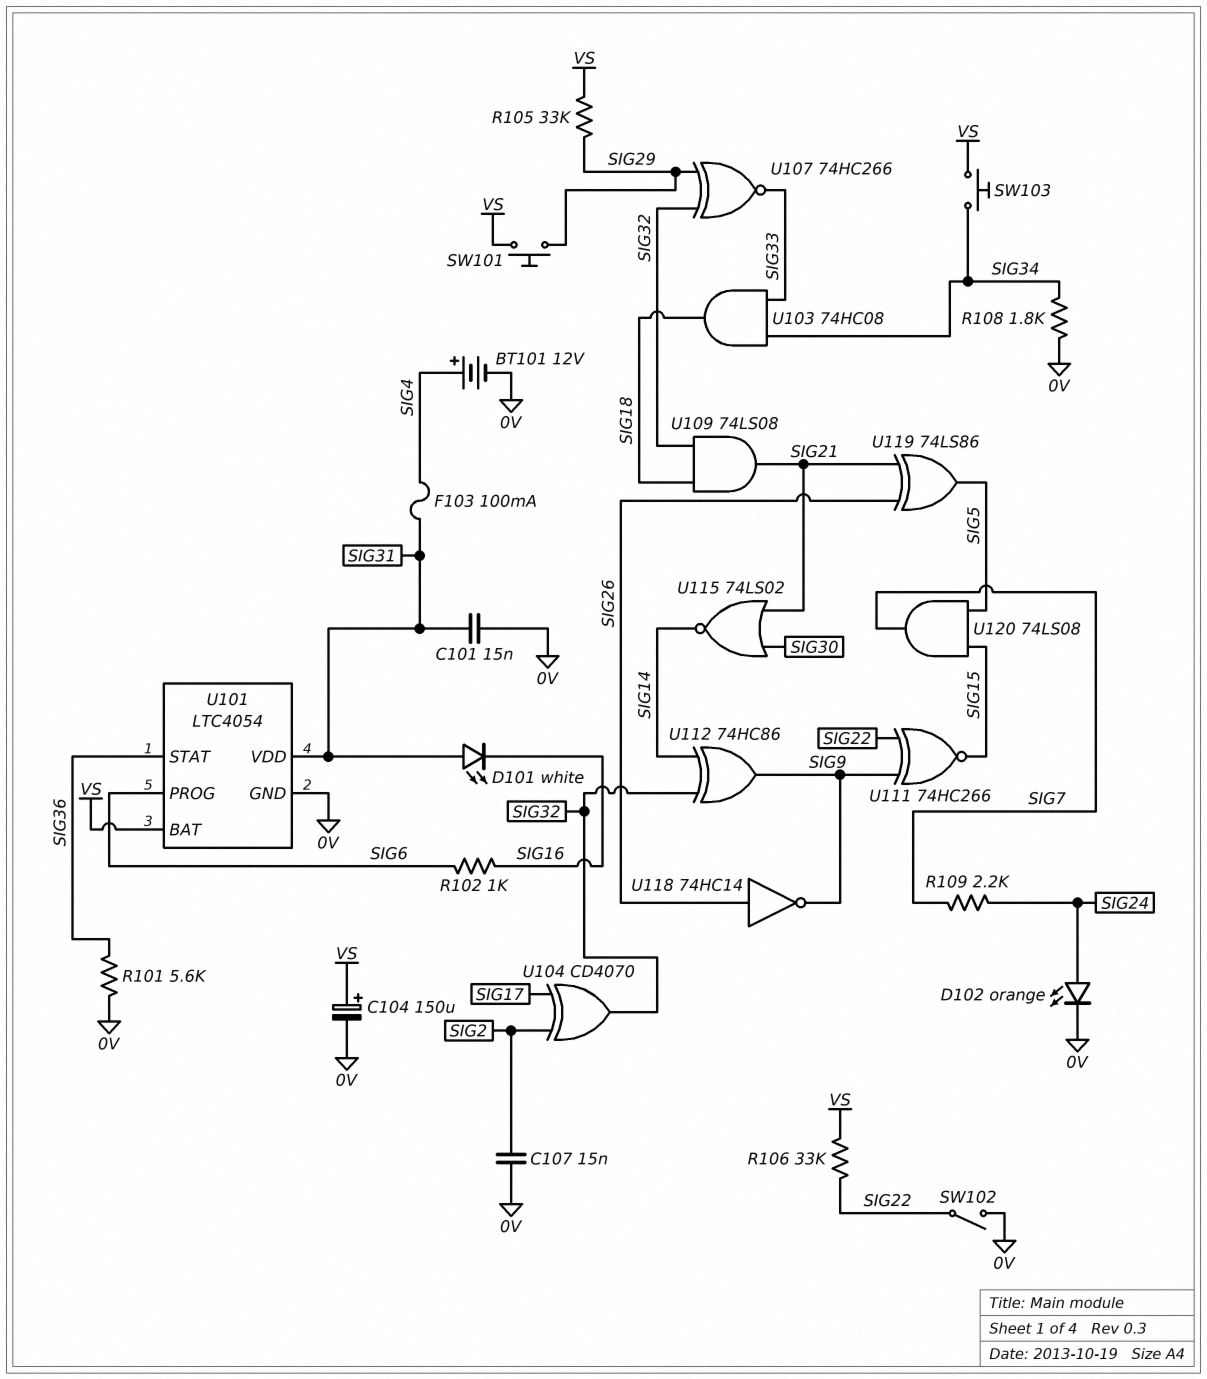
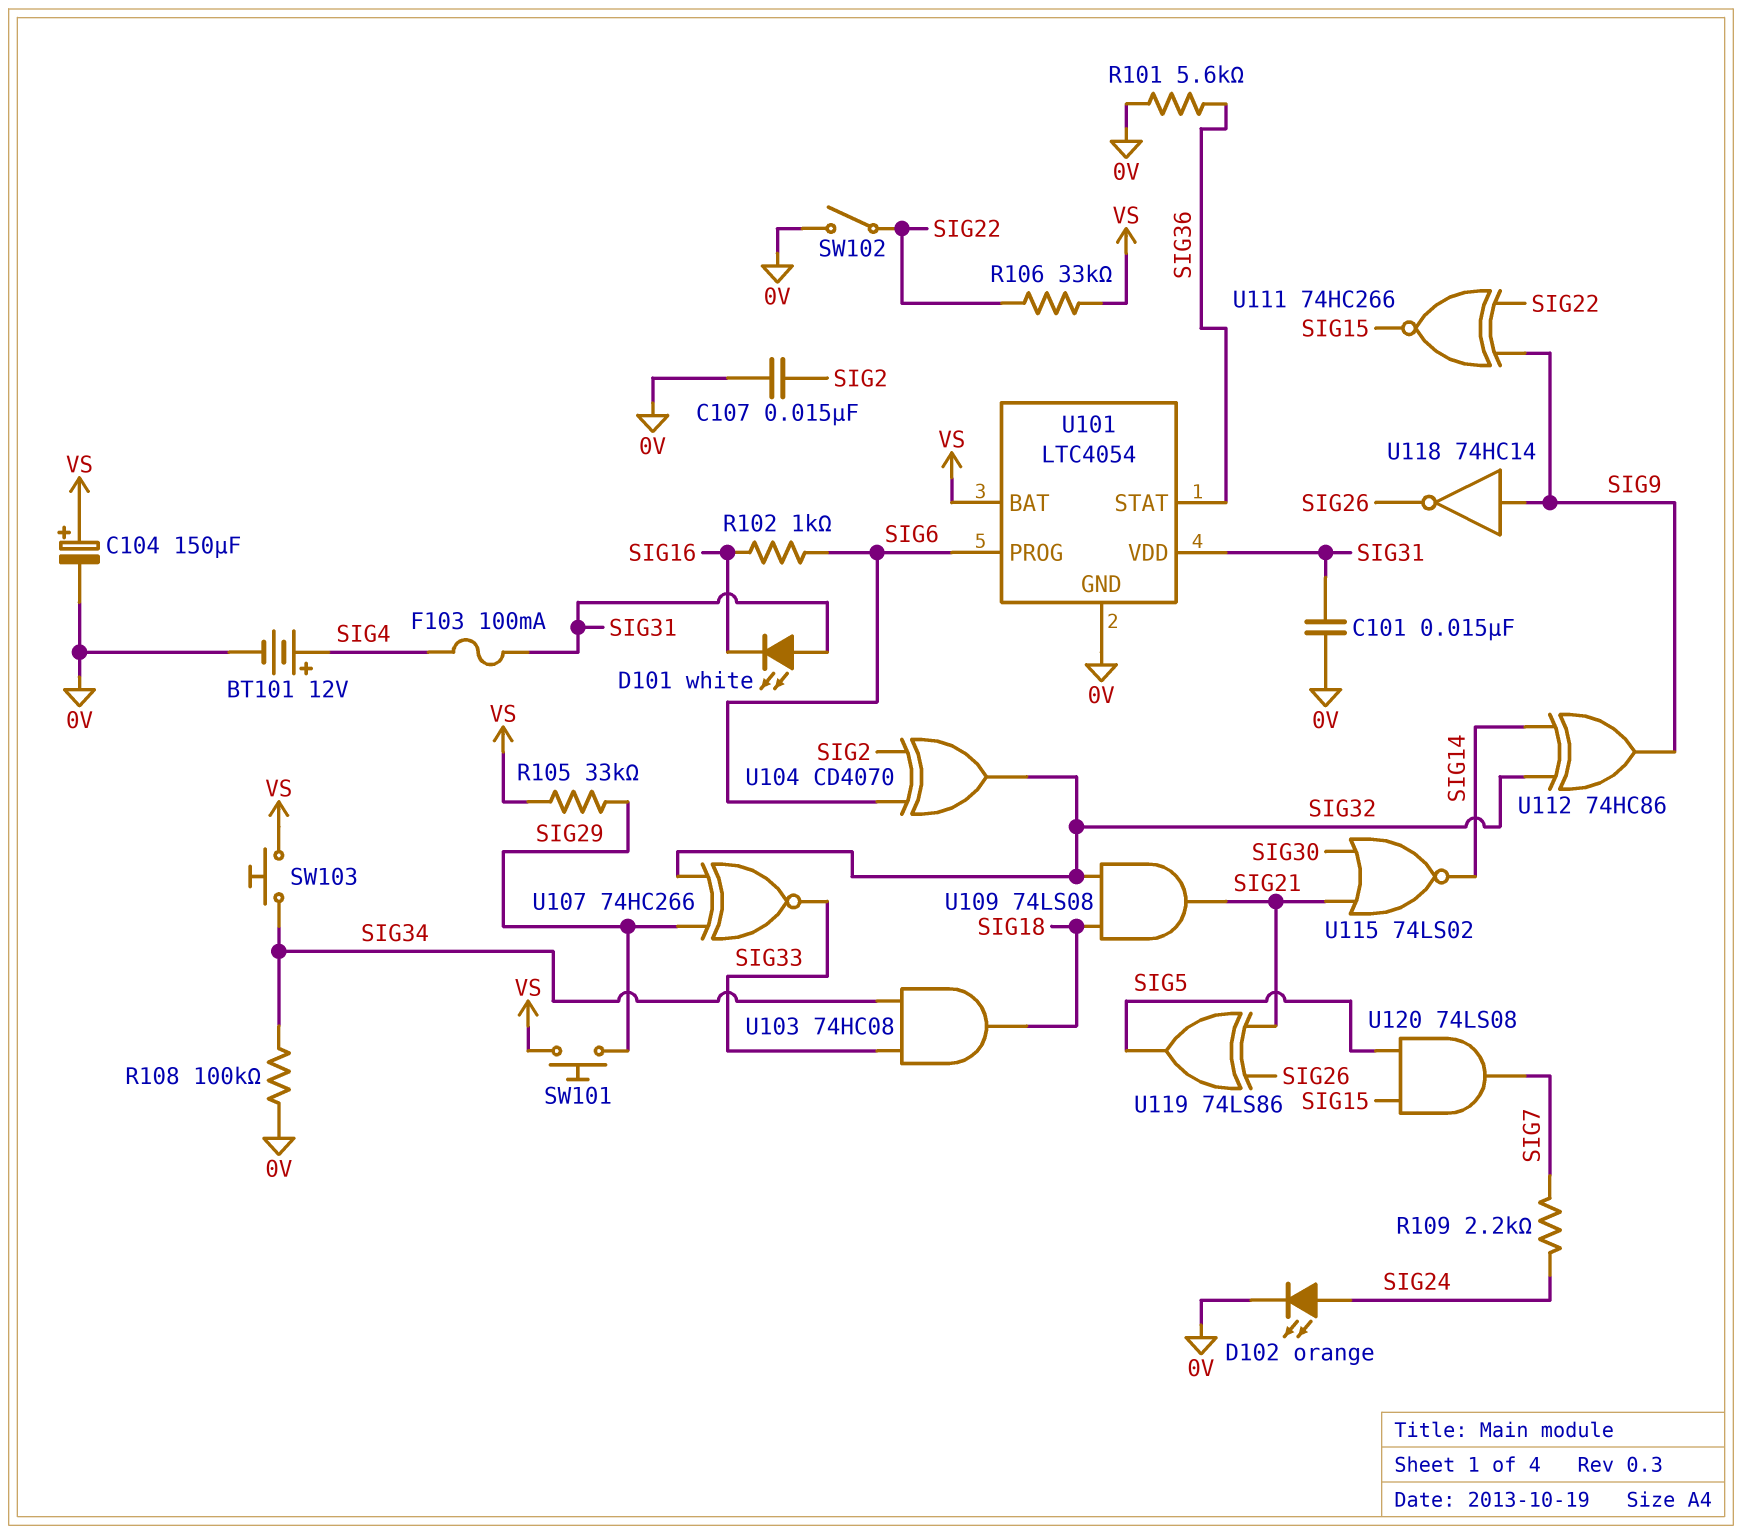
R108: 1.8k (0V, SIG34) -> 100k (0V, SIG34)
U104: XOR CD4070 (in SIG2, in SIG17, out SIG32) -> XOR CD4070 (in SIG2, in SIG6, out SIG32)
U118: NOT 74HC14 (in SIG26, out SIG9) -> NOT 74HC14 (in SIG9, out SIG26)

